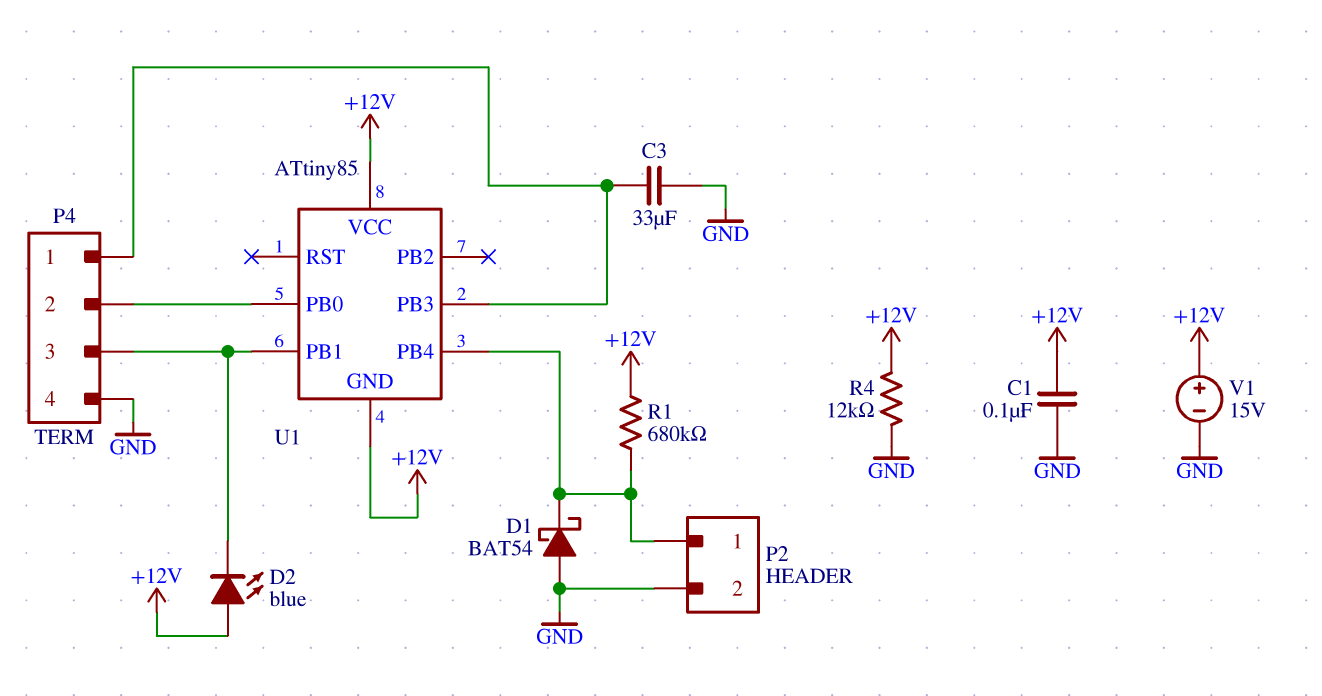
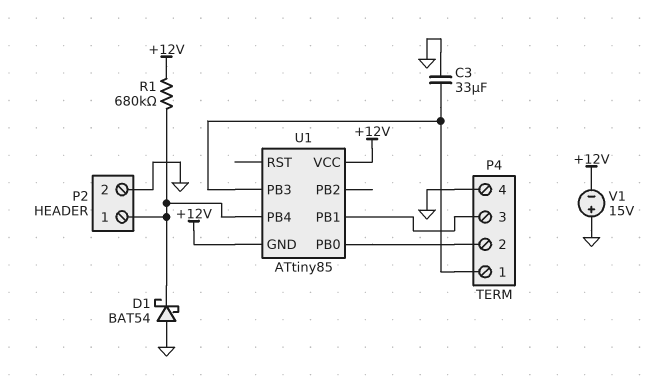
C1: 100nF (+12V, GND) -> none
D2: LED blue (A +12V, K P4/3) -> none
R4: 12k (+12V, GND) -> none
V1: 15V (plus +12V, minus GND) -> 15V (plus GND, minus +12V)

